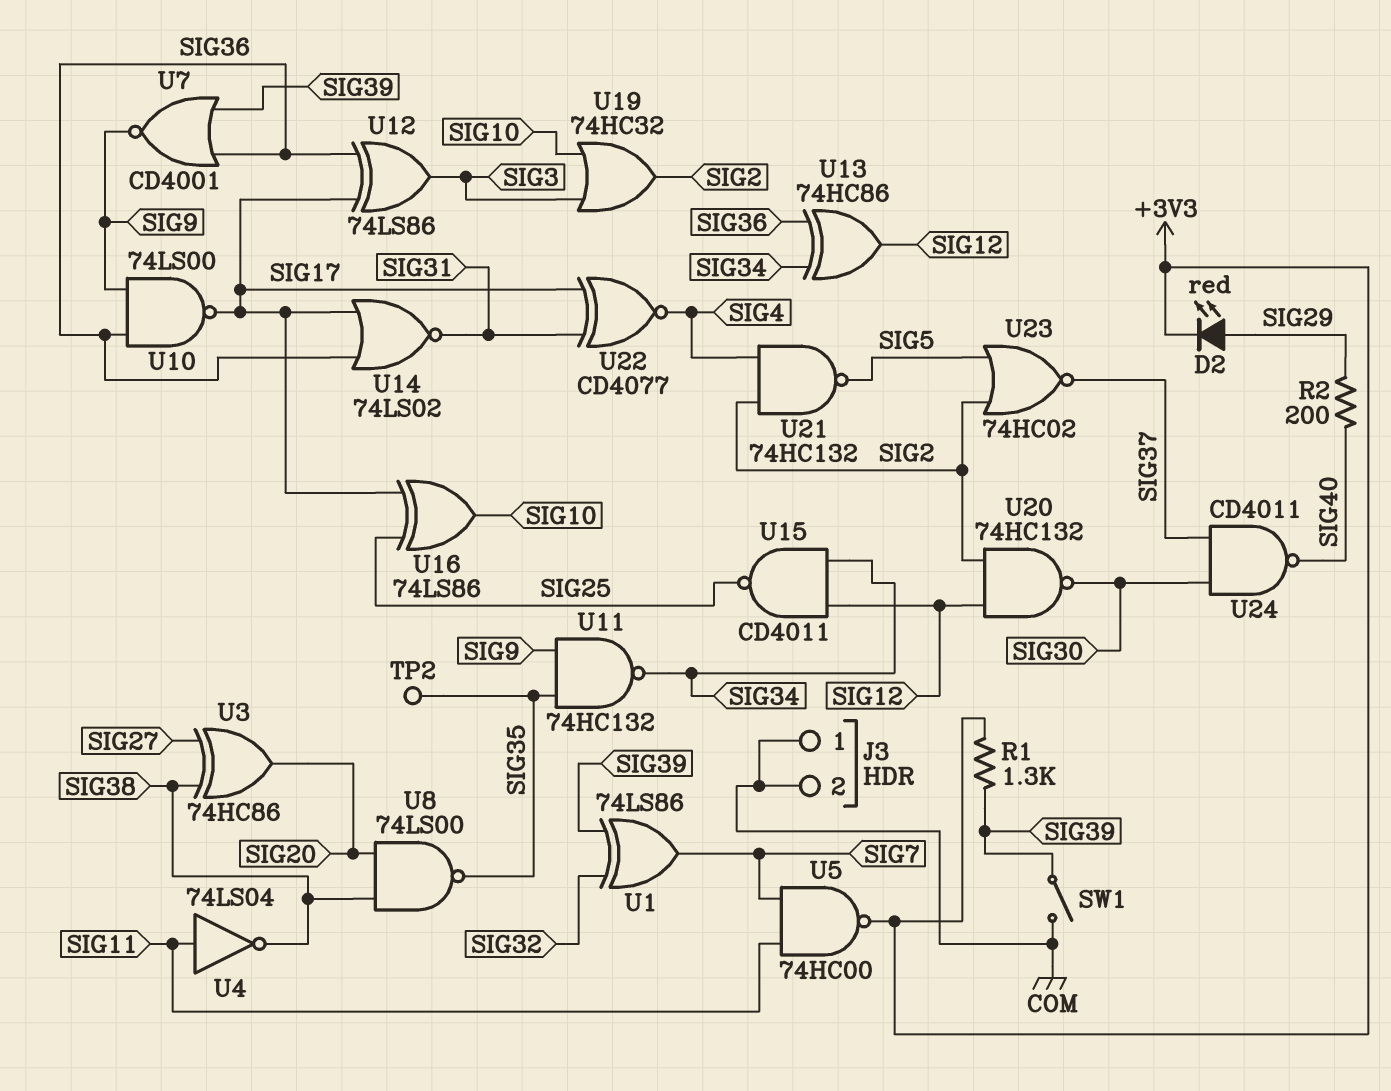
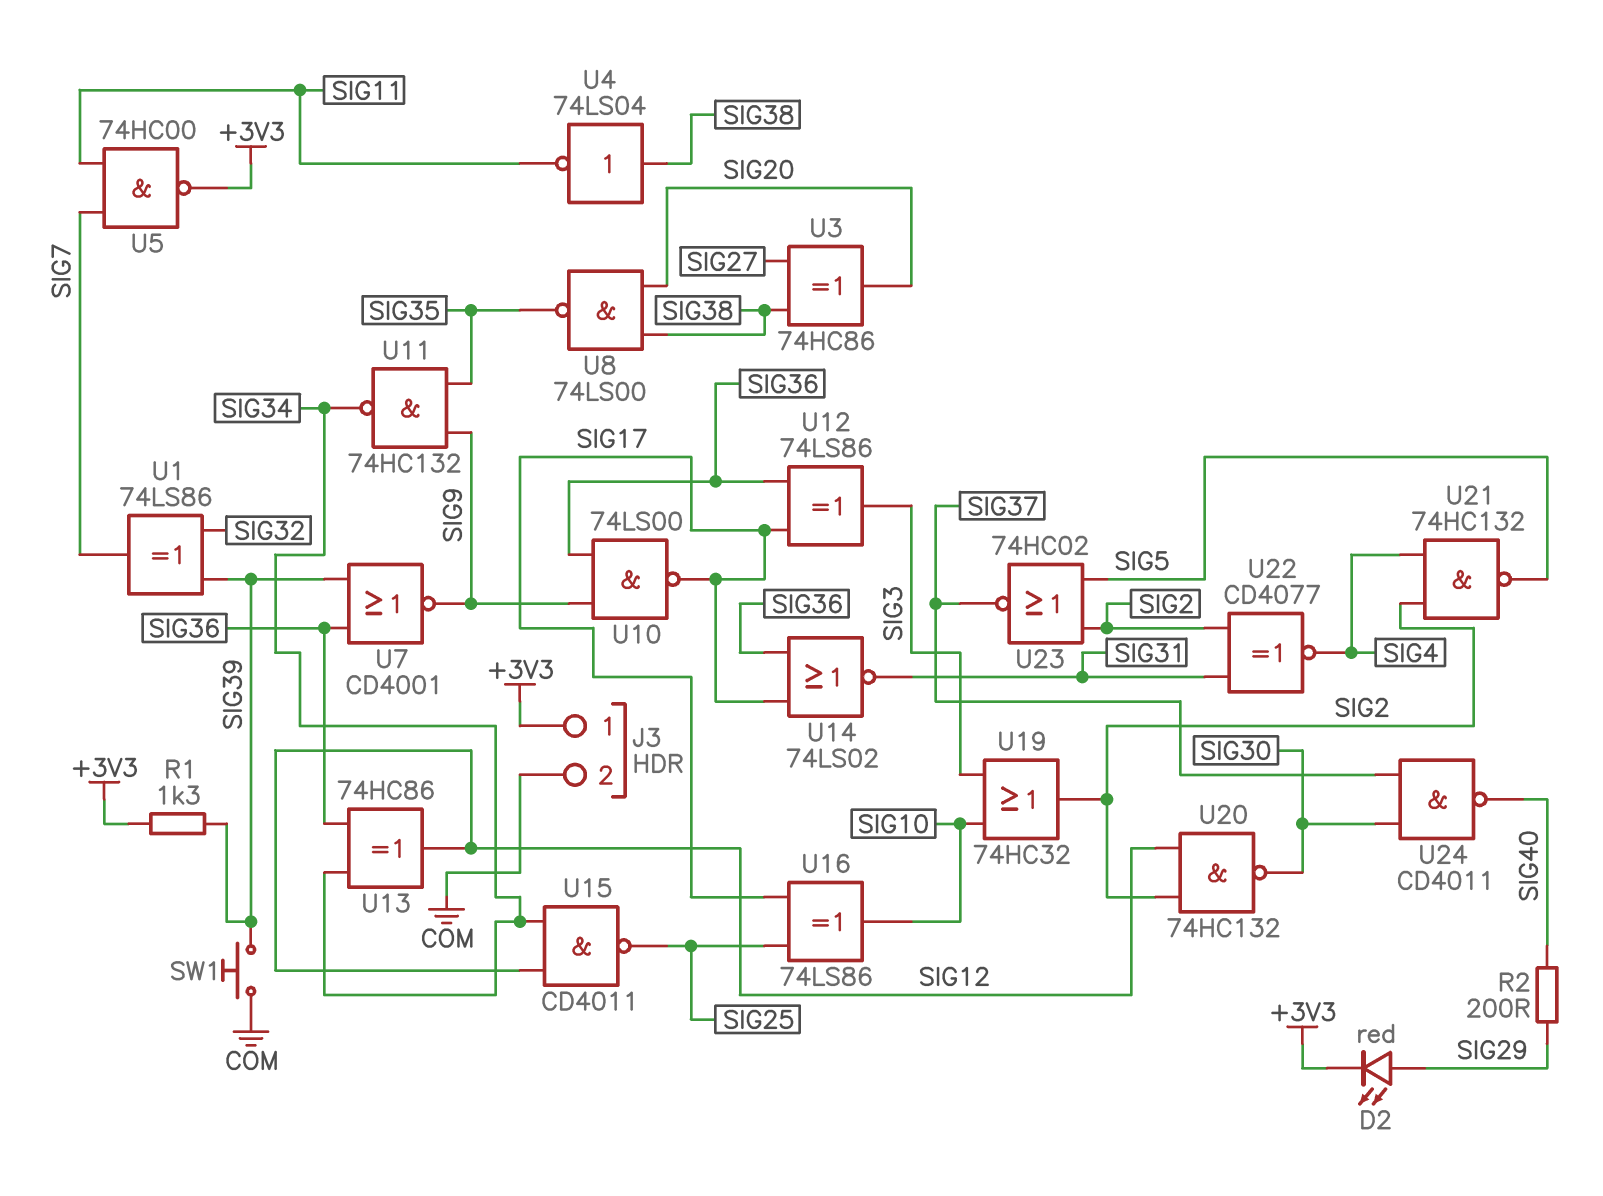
J3 pin 1: COM -> +3V3
SW1: switch (COM, SIG39) -> button (COM, SIG39)
TP2: test point (SIG35) -> none
U4: NOT 74LS04 (in SIG11, out SIG38) -> NOT 74LS04 (in SIG38, out SIG11)
U22: XNOR CD4077 (in SIG17, in SIG31, out SIG4) -> XNOR CD4077 (in SIG2, in SIG31, out SIG4)

